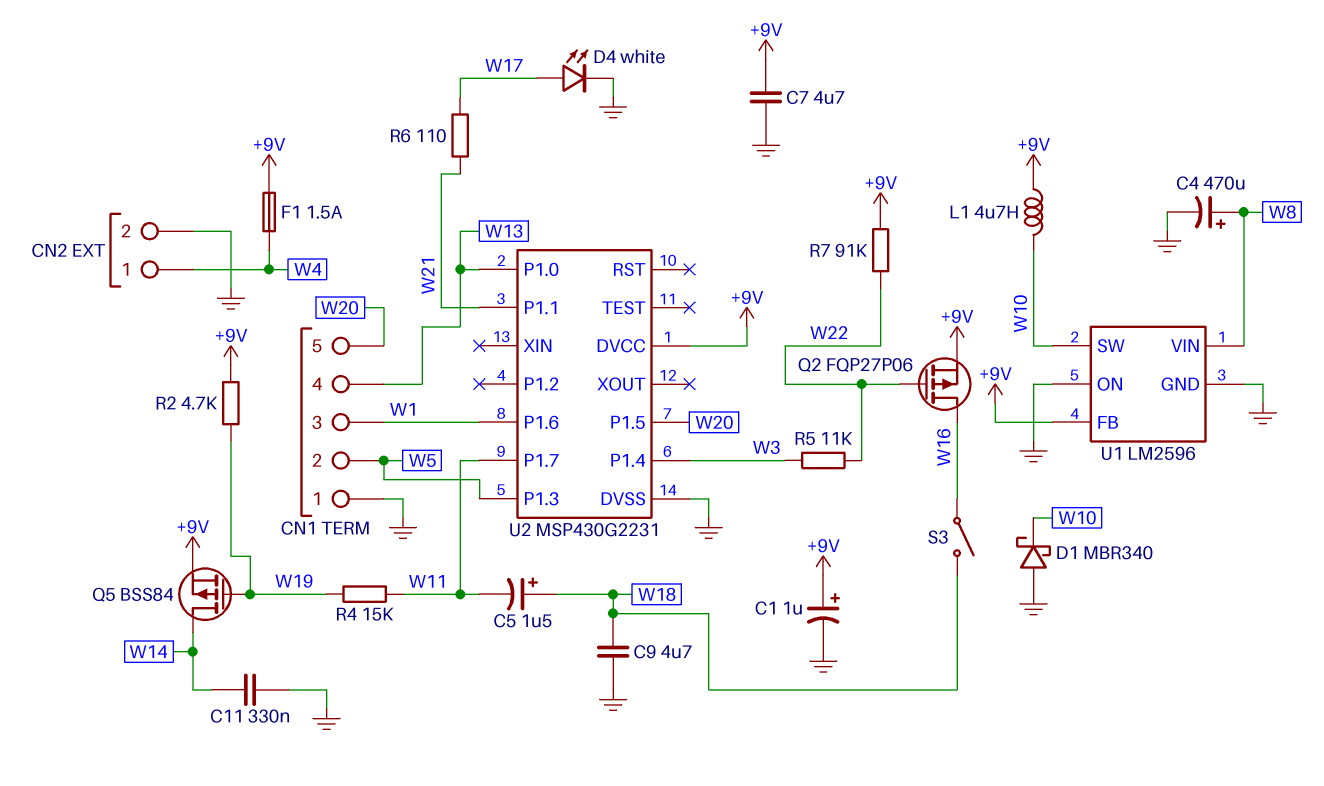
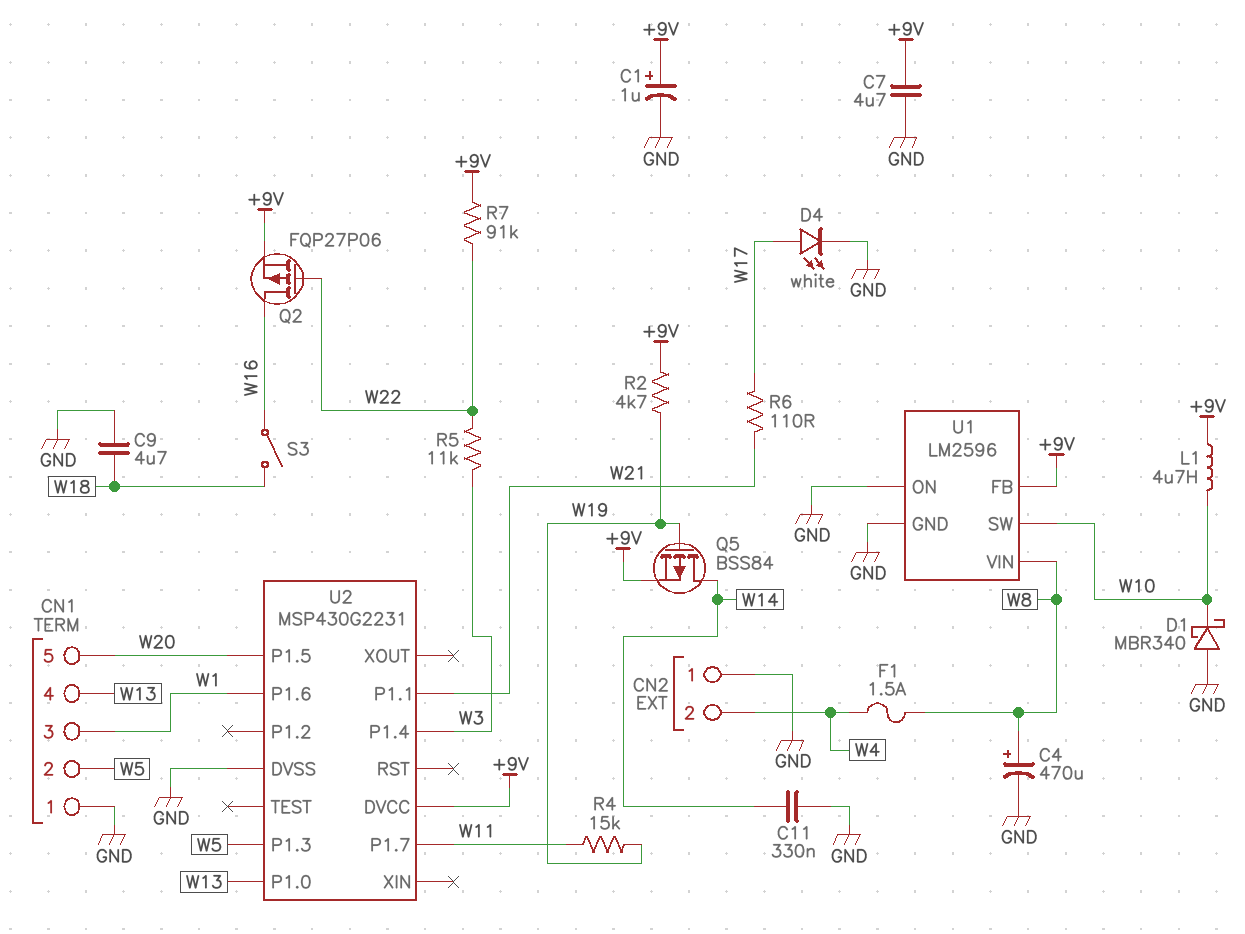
C5: 1.5uF (plus W18, minus W11) -> none
CN2 pin 1: W4 -> GND
CN2 pin 2: GND -> W4
F1: 1.5A (+9V, W4) -> 1.5A (W4, W8)

